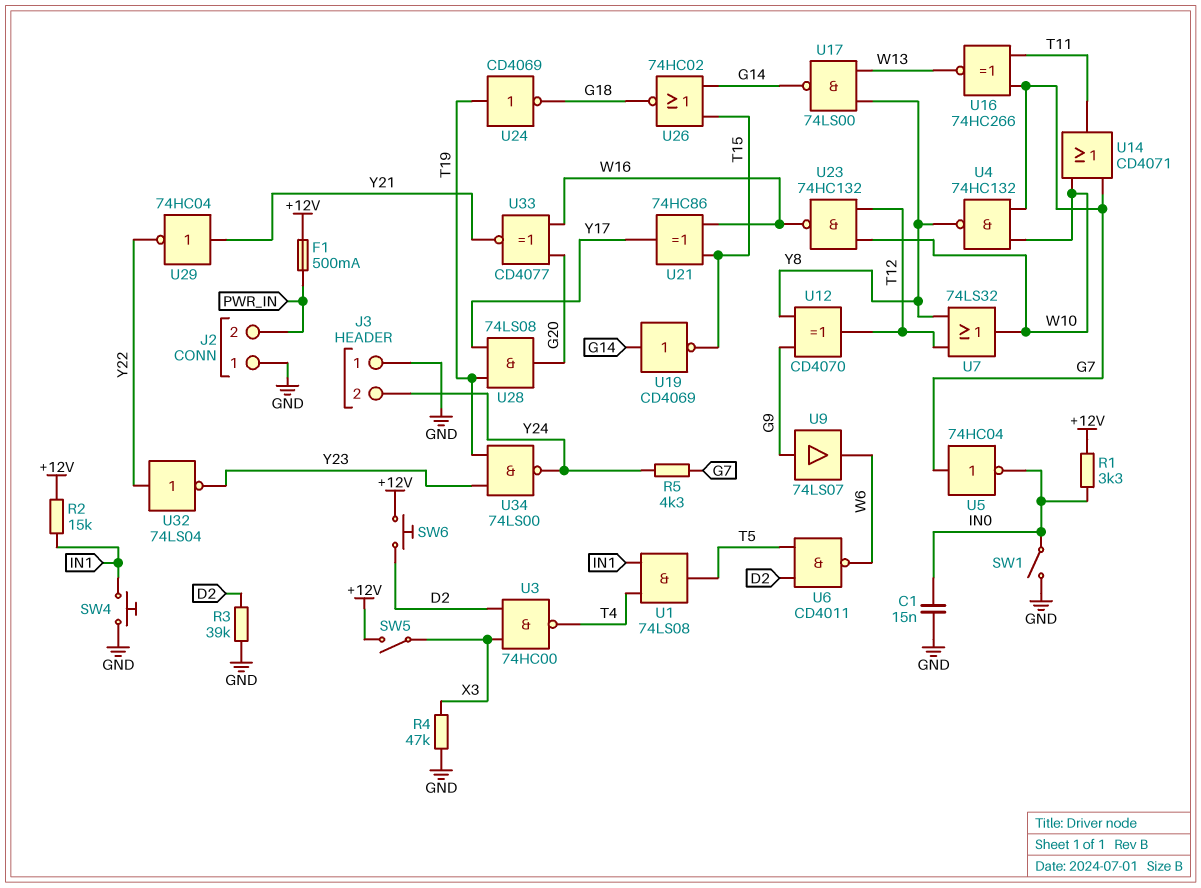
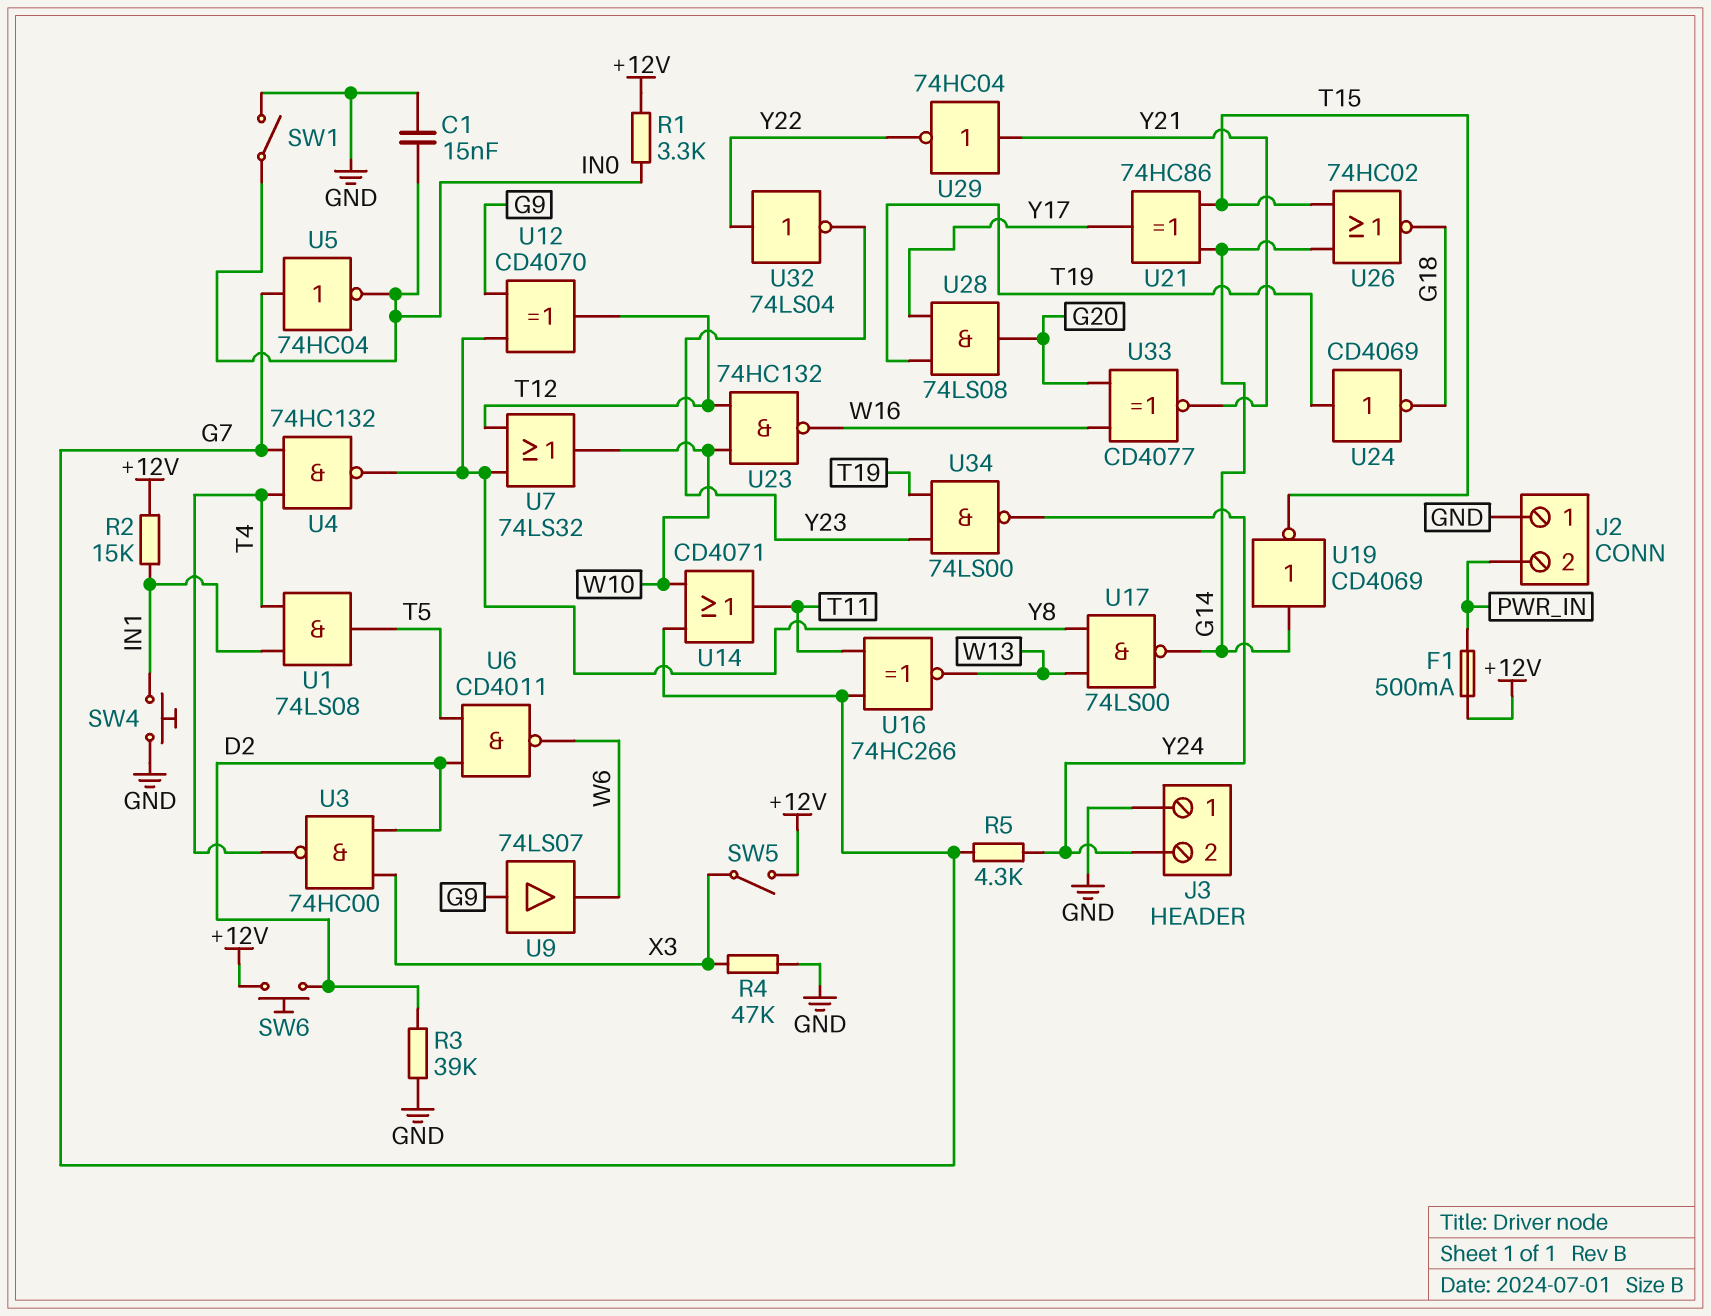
U4: NAND 74HC132 (in G7, in W10, out Y8) -> NAND 74HC132 (in G7, in T4, out Y8)
U21: XOR 74HC86 (in T15, in W16, out Y17) -> XOR 74HC86 (in G14, in T15, out Y17)

